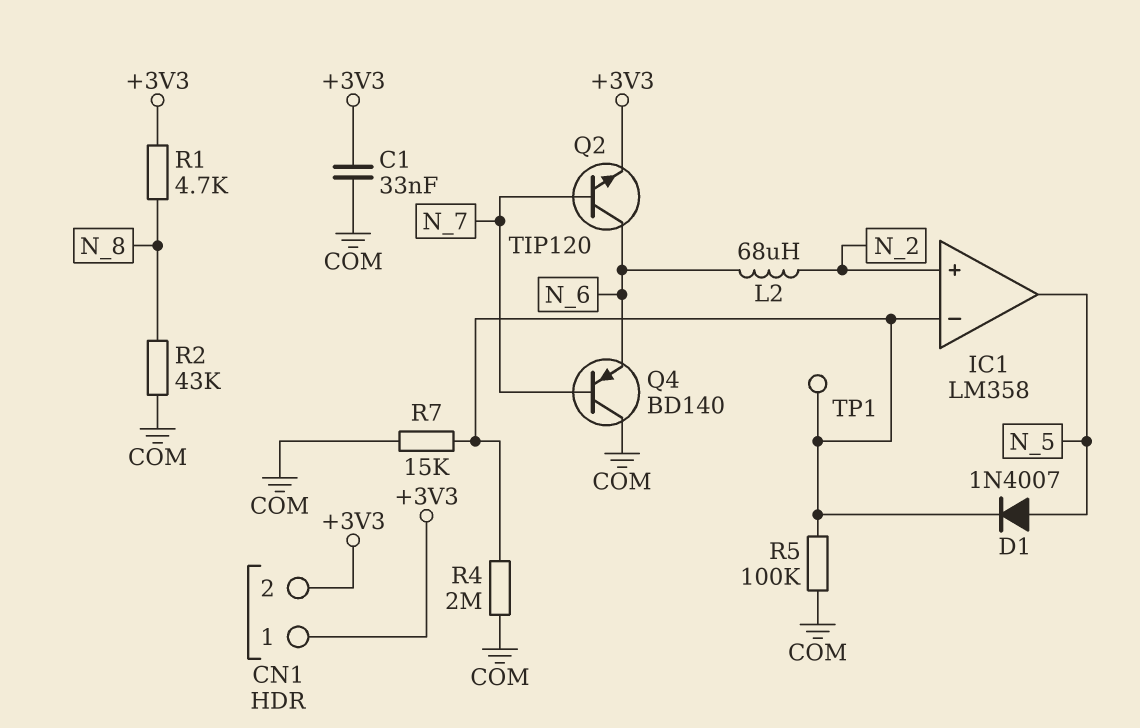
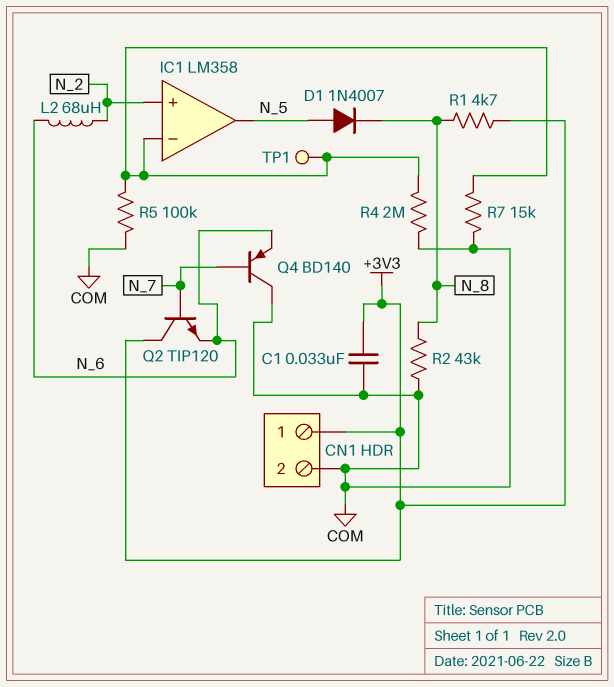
CN1 pin 2: +3V3 -> COM
D1: diode 1N4007 (A N_5, K IC1/in-) -> diode 1N4007 (A N_5, K N_8)
Q2: NPN TIP120 (B N_7, C N_6, E +3V3) -> NPN TIP120 (B N_7, C +3V3, E N_6)

